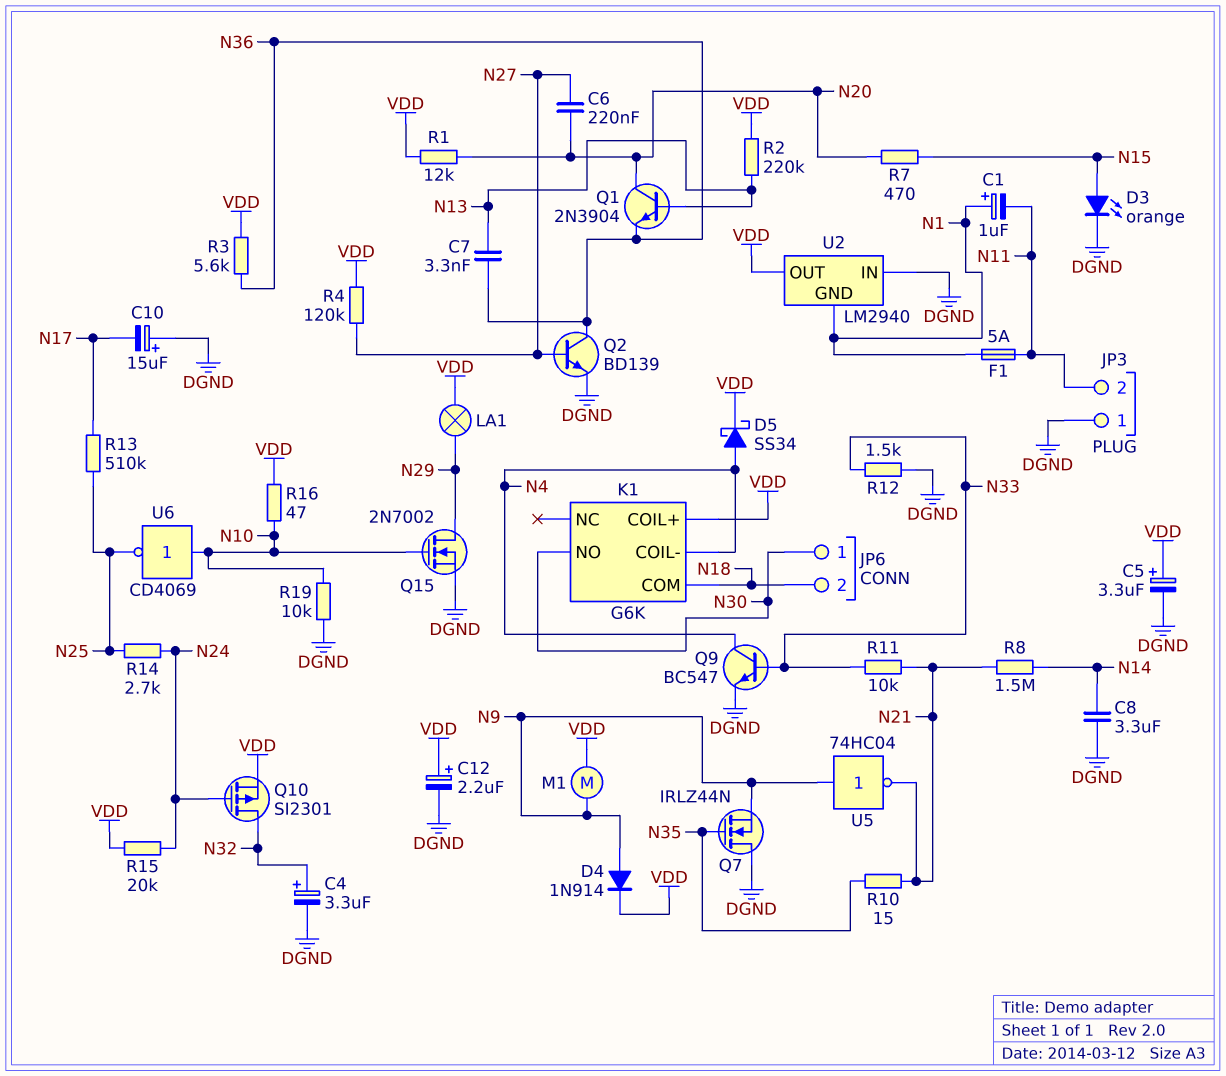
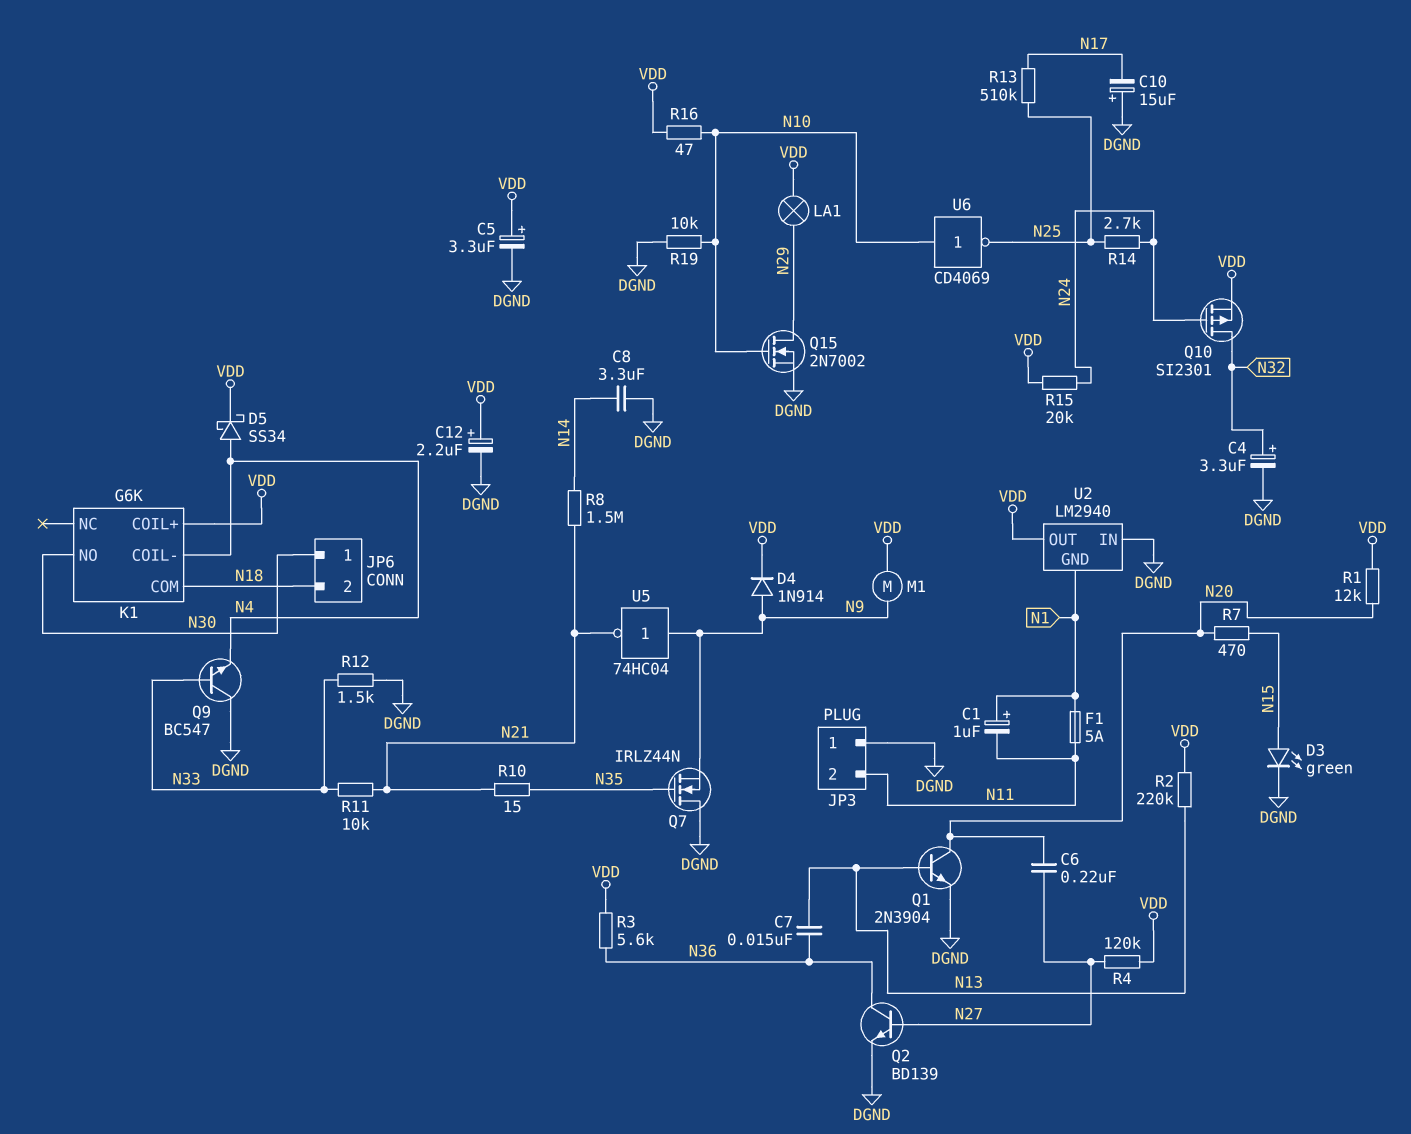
C7: 3.3nF (N13, N36) -> 15nF (N13, N36)
D3: LED orange (A N15, K DGND) -> LED green (A N15, K DGND)
Q1: NPN 2N3904 (B N13, C N20, E N36) -> NPN 2N3904 (B N13, C N20, E DGND)
Q9: NPN BC547 (B N33, C N4, E DGND) -> NPN BC547 (B N33, C DGND, E N4)

